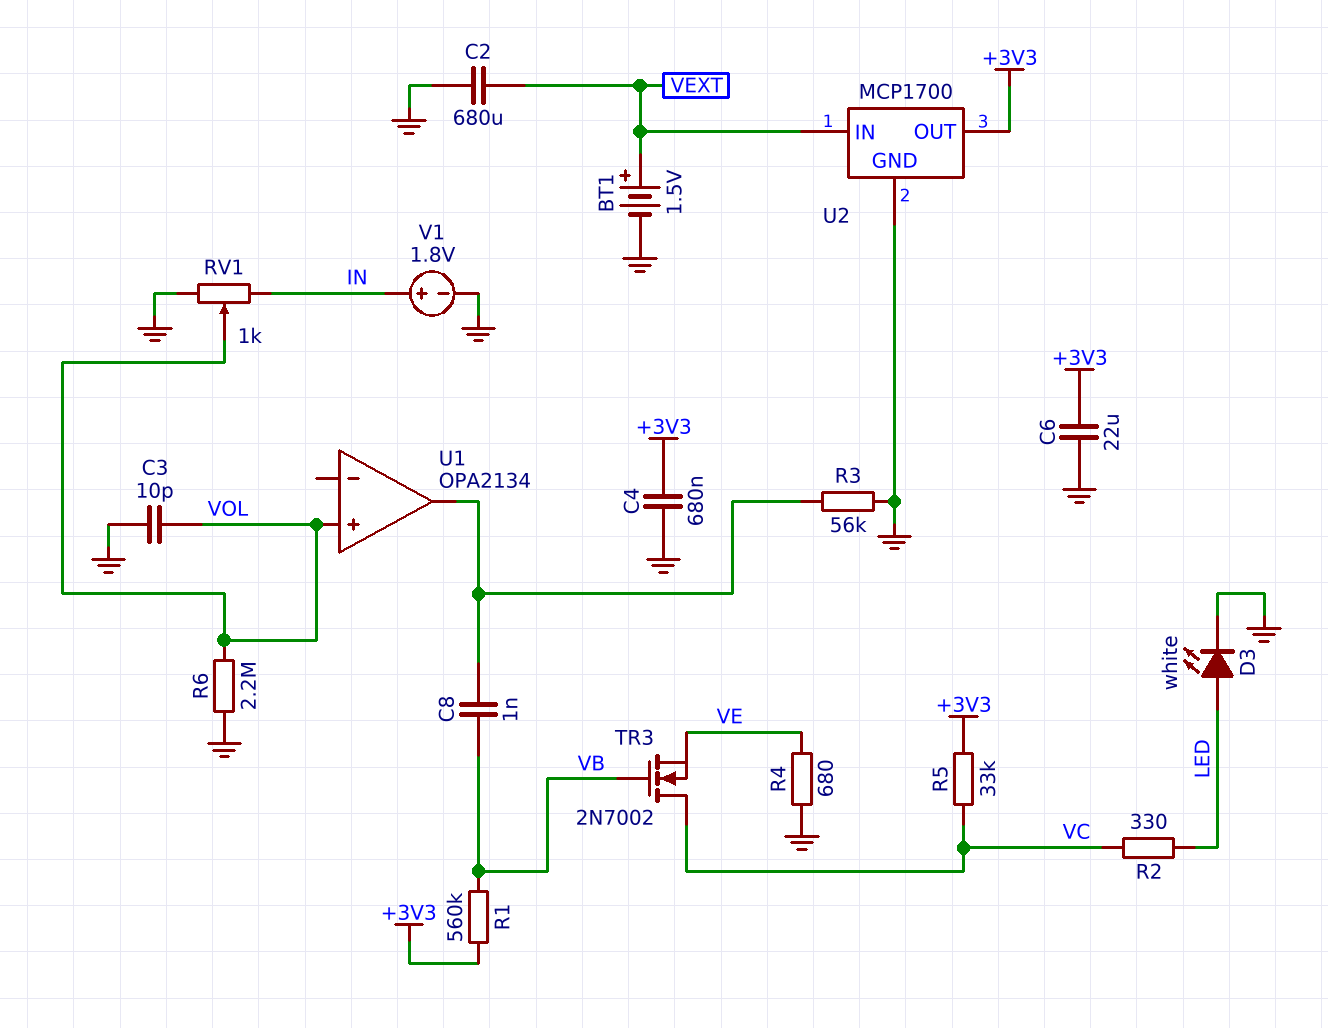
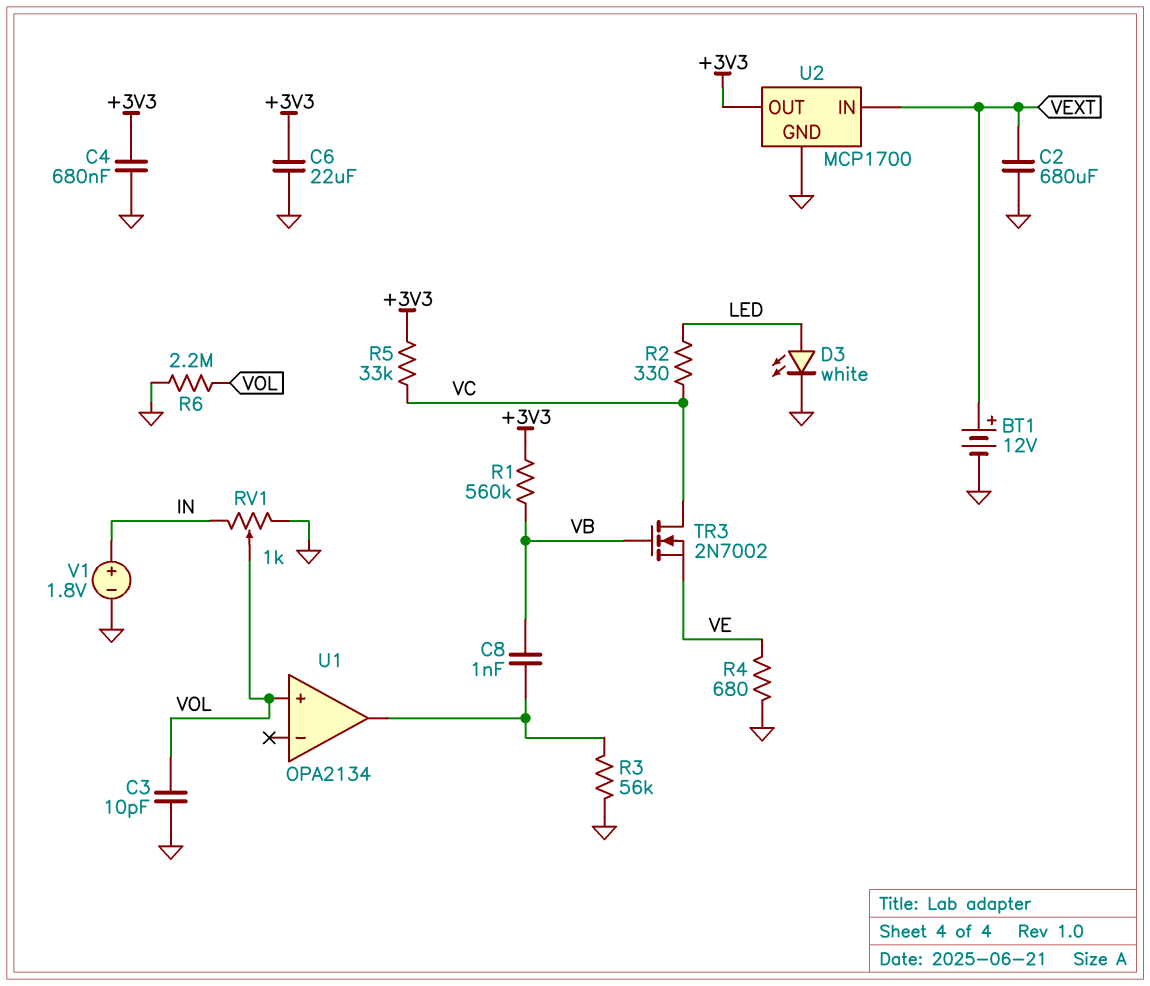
BT1: 1.5V (plus VEXT, minus GND) -> 12V (plus VEXT, minus GND)

